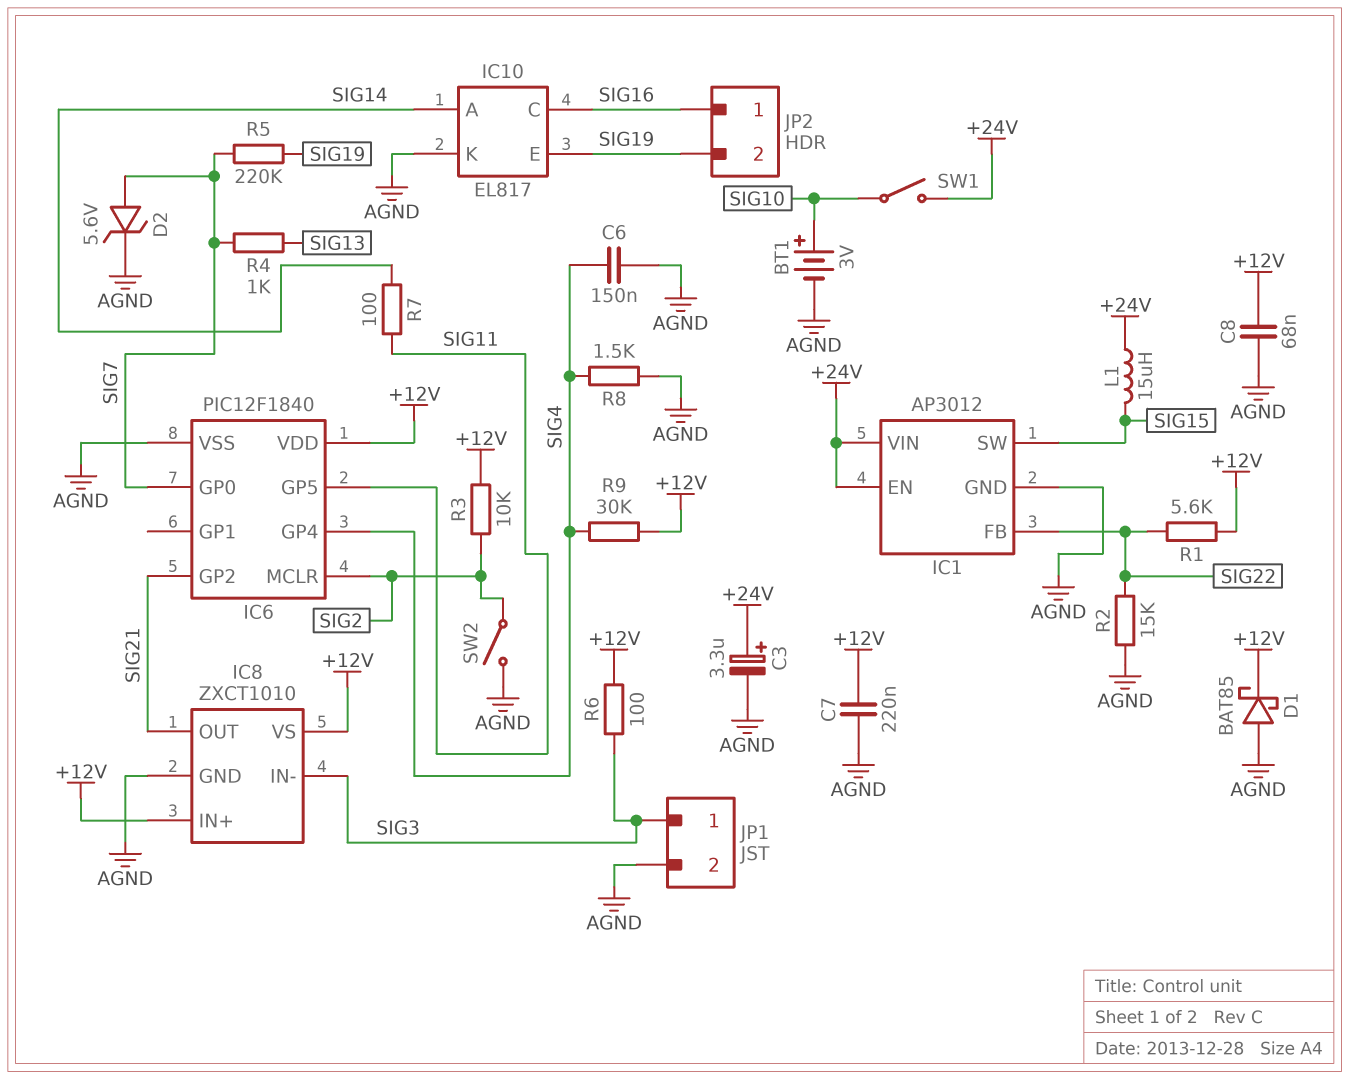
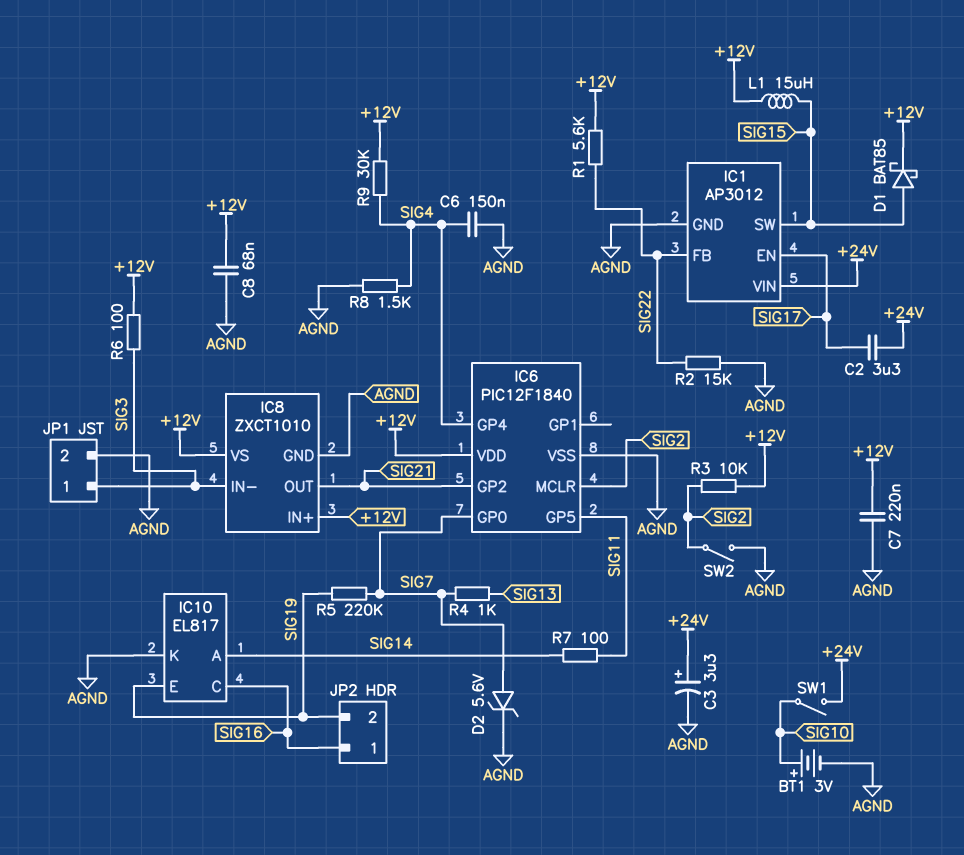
C2: none -> 3.3uF (+24V, SIG17)
D1: schottky BAT85 (A AGND, K +12V) -> schottky BAT85 (A SIG15, K +12V)
IC1 pin EN: +24V -> SIG17
L1: 15uH (+24V, SIG15) -> 15uH (+12V, SIG15)

